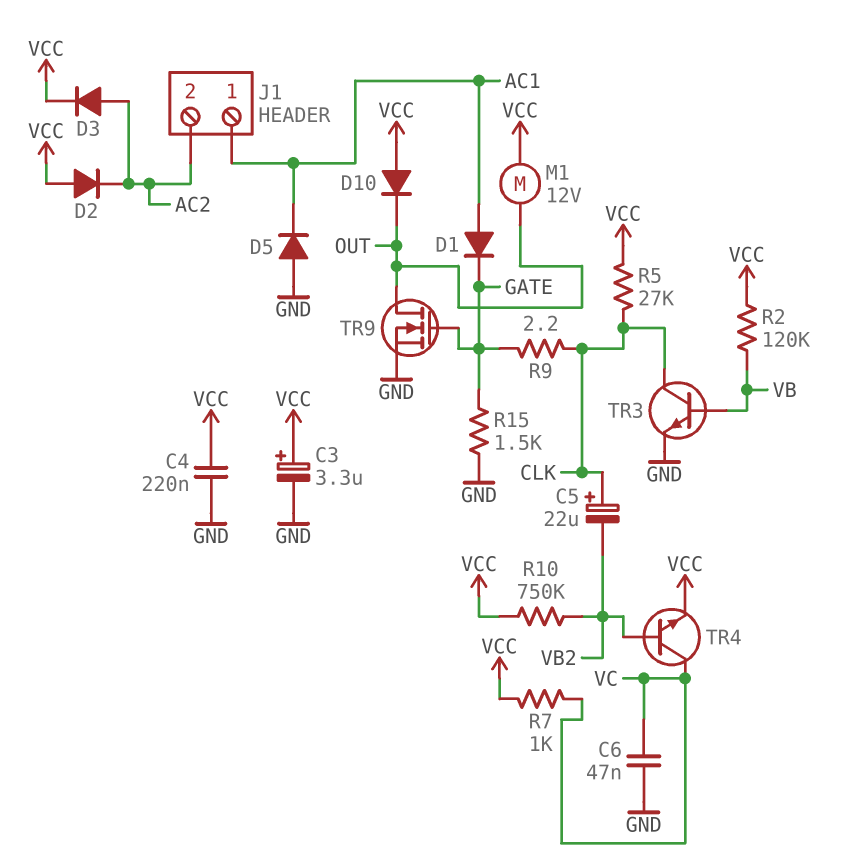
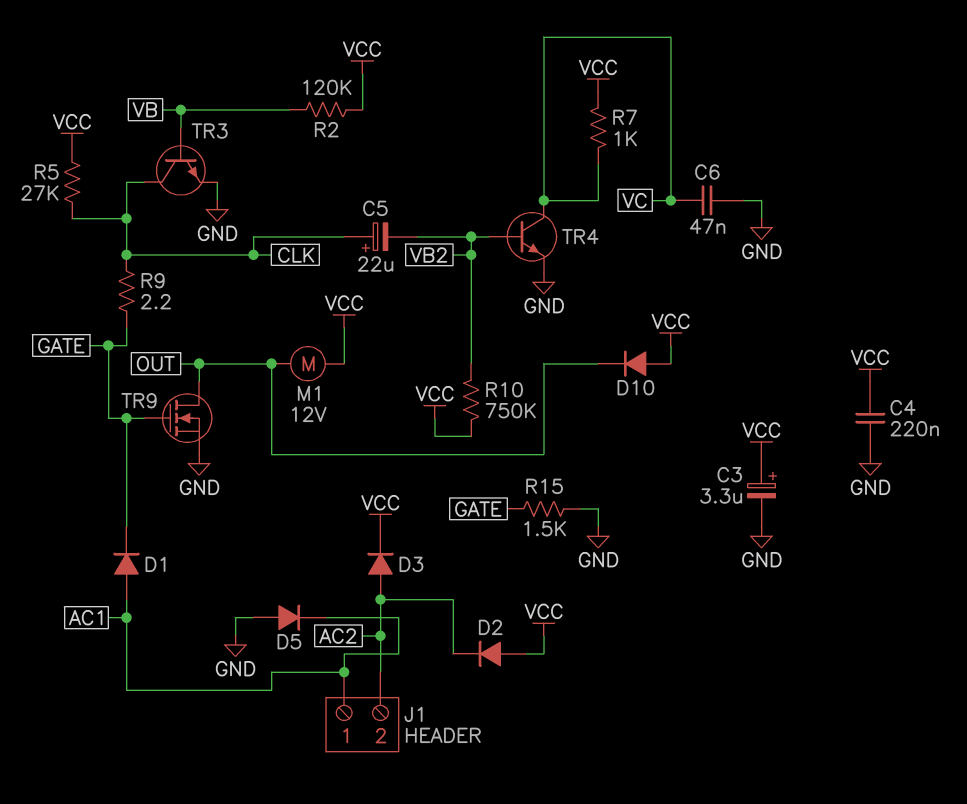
TR4: NPN (B VB2, C VC, E VCC) -> NPN (B VB2, C VC, E GND)

